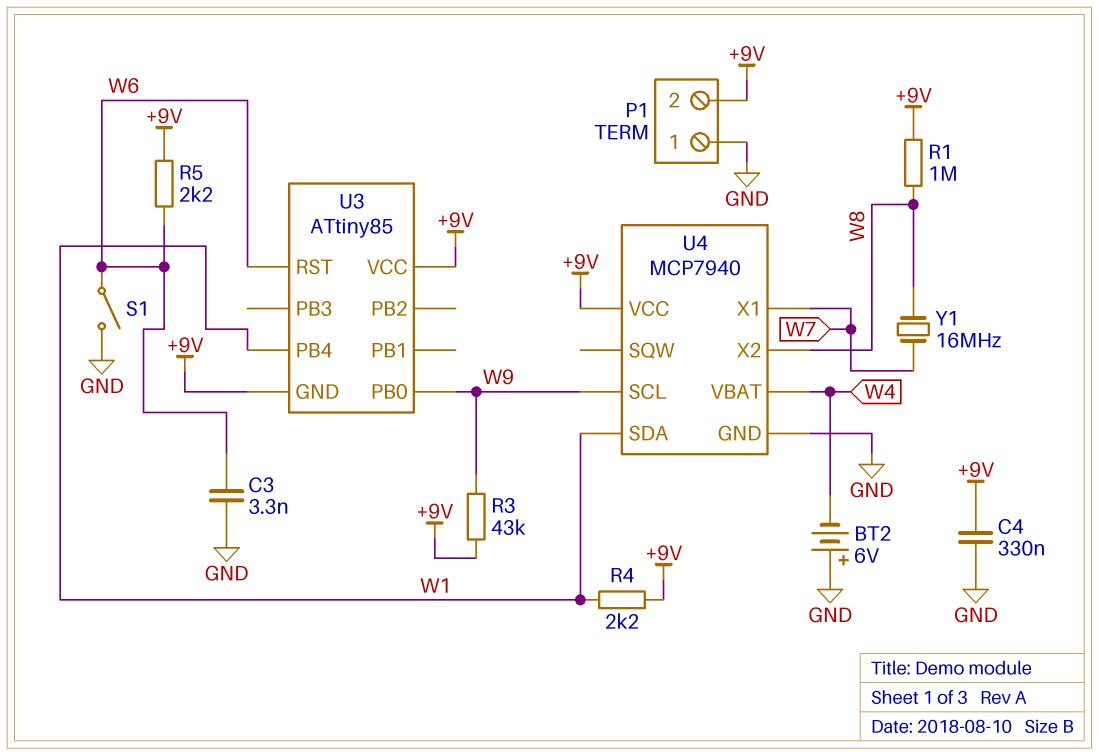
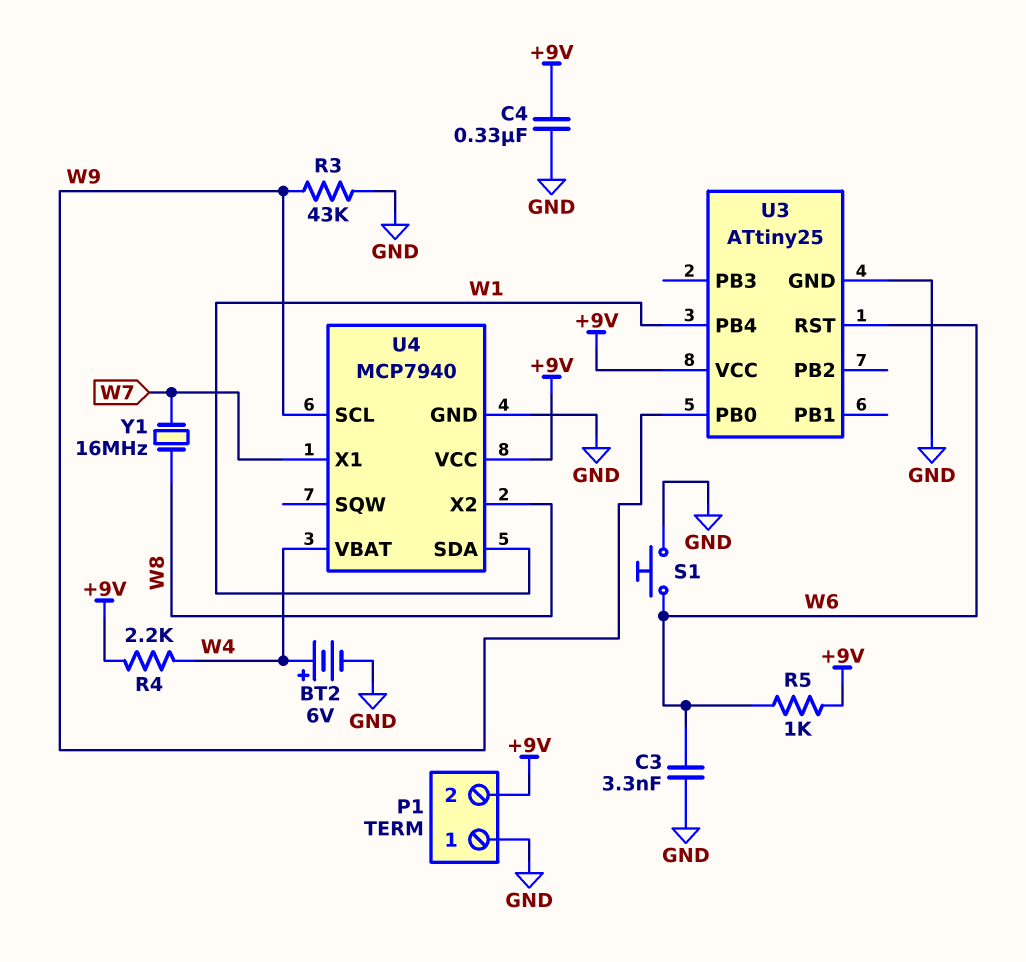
BT2: 6V (plus GND, minus W4) -> 6V (plus W4, minus GND)
R1: 1M (+9V, W8) -> none
R3: 43k (+9V, W9) -> 43k (GND, W9)
R4: 2.2k (+9V, W1) -> 2.2k (+9V, W4)
R5: 2.2k (+9V, W6) -> 1k (+9V, W6)
S1: switch (GND, W6) -> button (GND, W6)
U3: ATtiny85 -> ATtiny25
U3 pin GND: +9V -> GND

